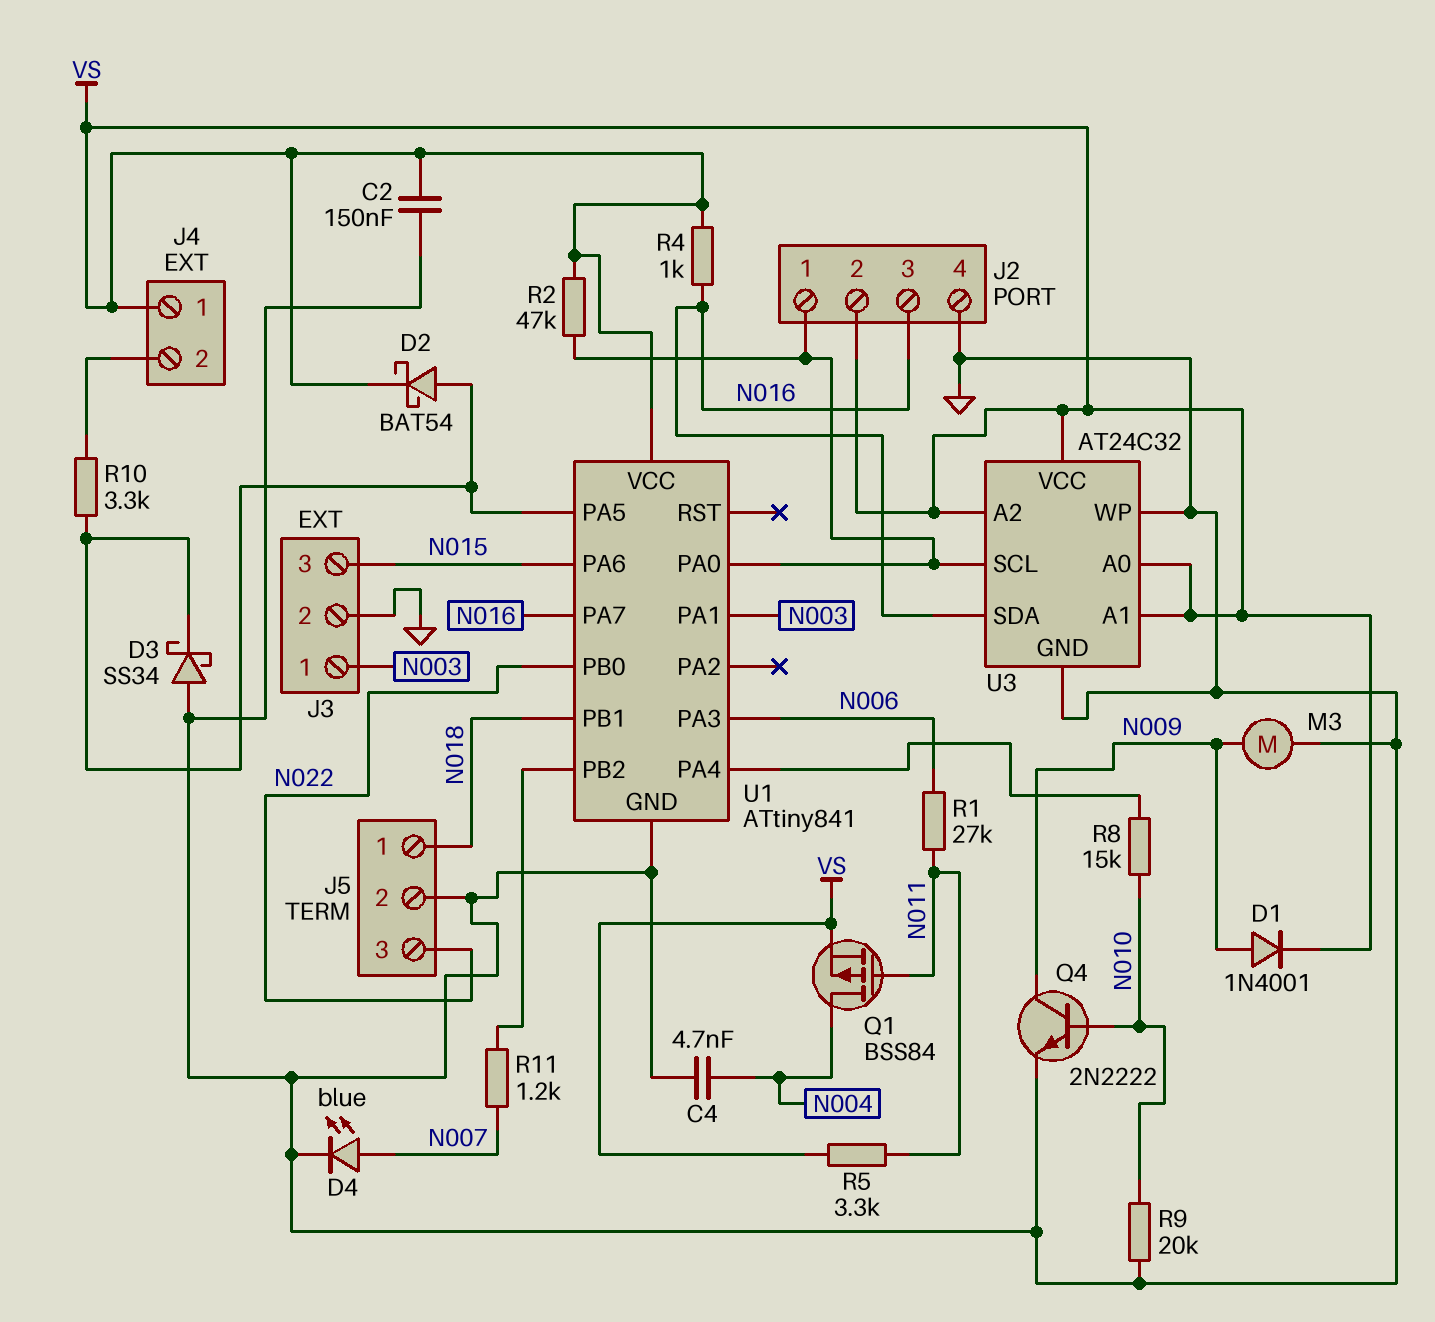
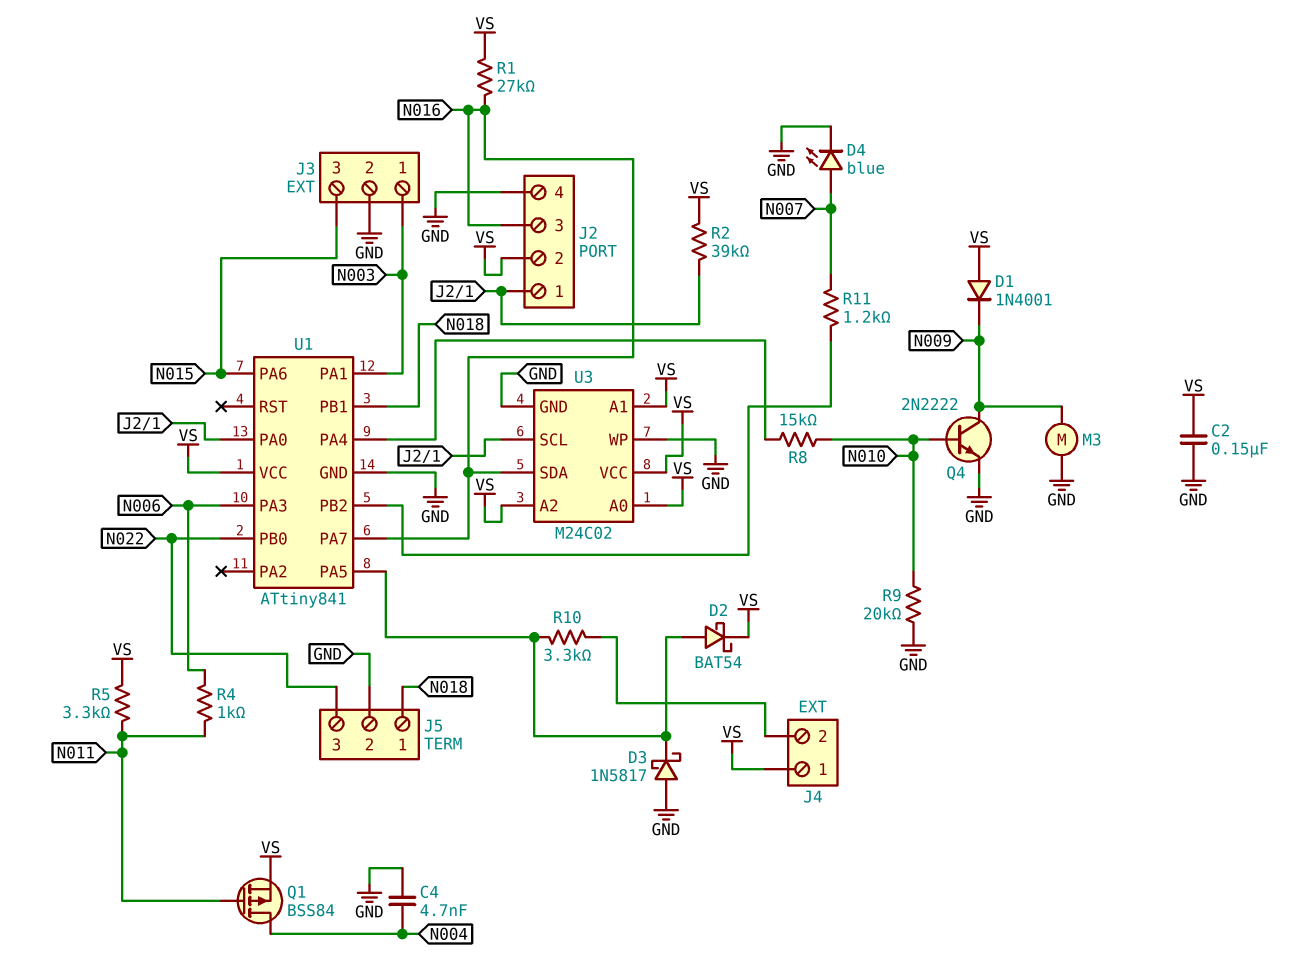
D1: diode 1N4001 (A N009, K VS) -> diode 1N4001 (A VS, K N009)
D3: schottky SS34 (A GND, K U1/PA5) -> schottky 1N5817 (A GND, K U1/PA5)
R1: 27k (N006, N011) -> 27k (N016, VS)
R2: 47k (J2/1, VS) -> 39k (J2/1, VS)
R4: 1k (N016, VS) -> 1k (N006, N011)
U3: AT24C32 -> M24C02

